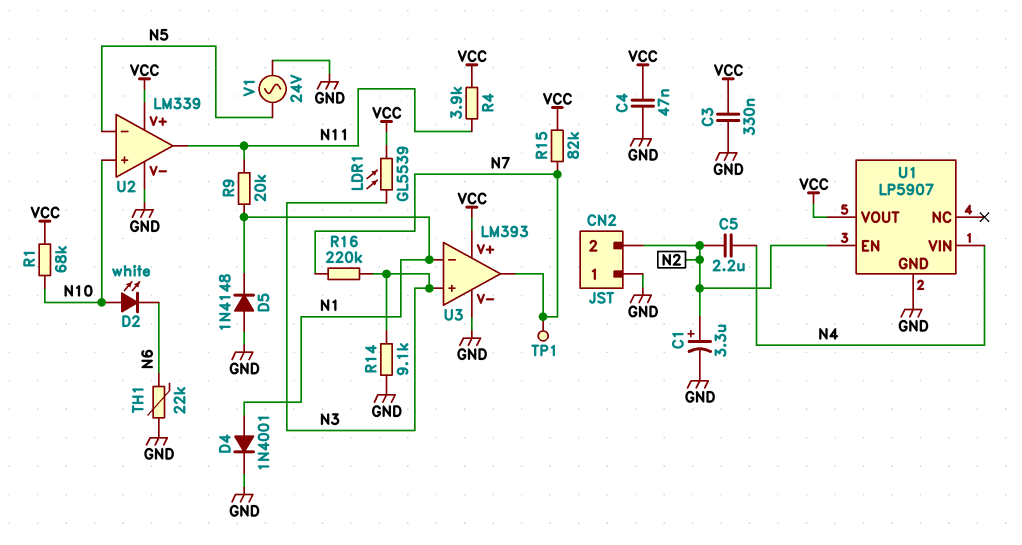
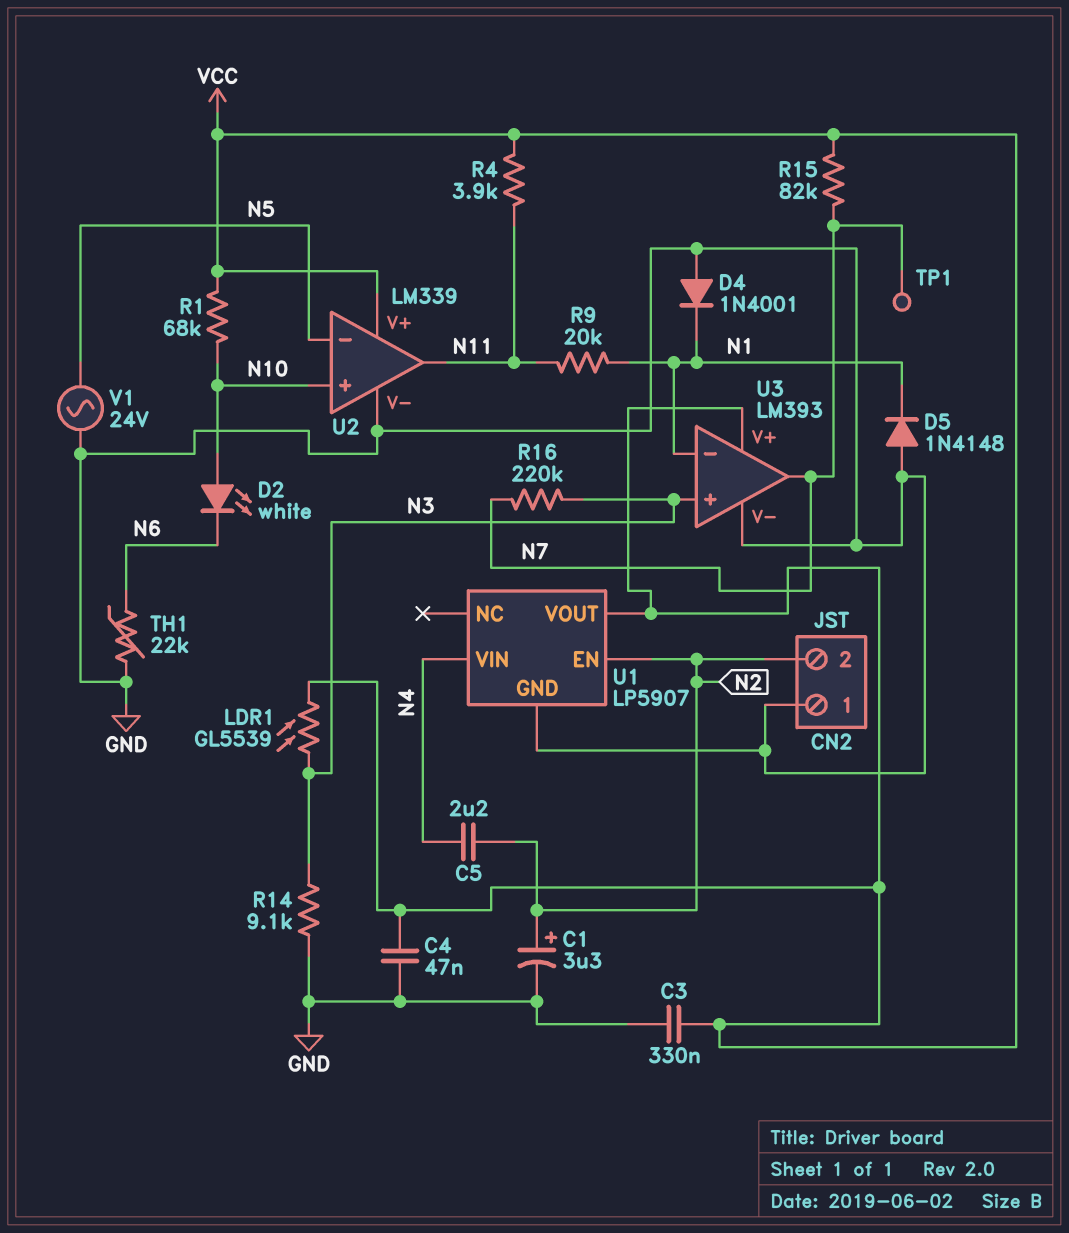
D4: diode 1N4001 (A N1, K GND) -> diode 1N4001 (A GND, K N1)

